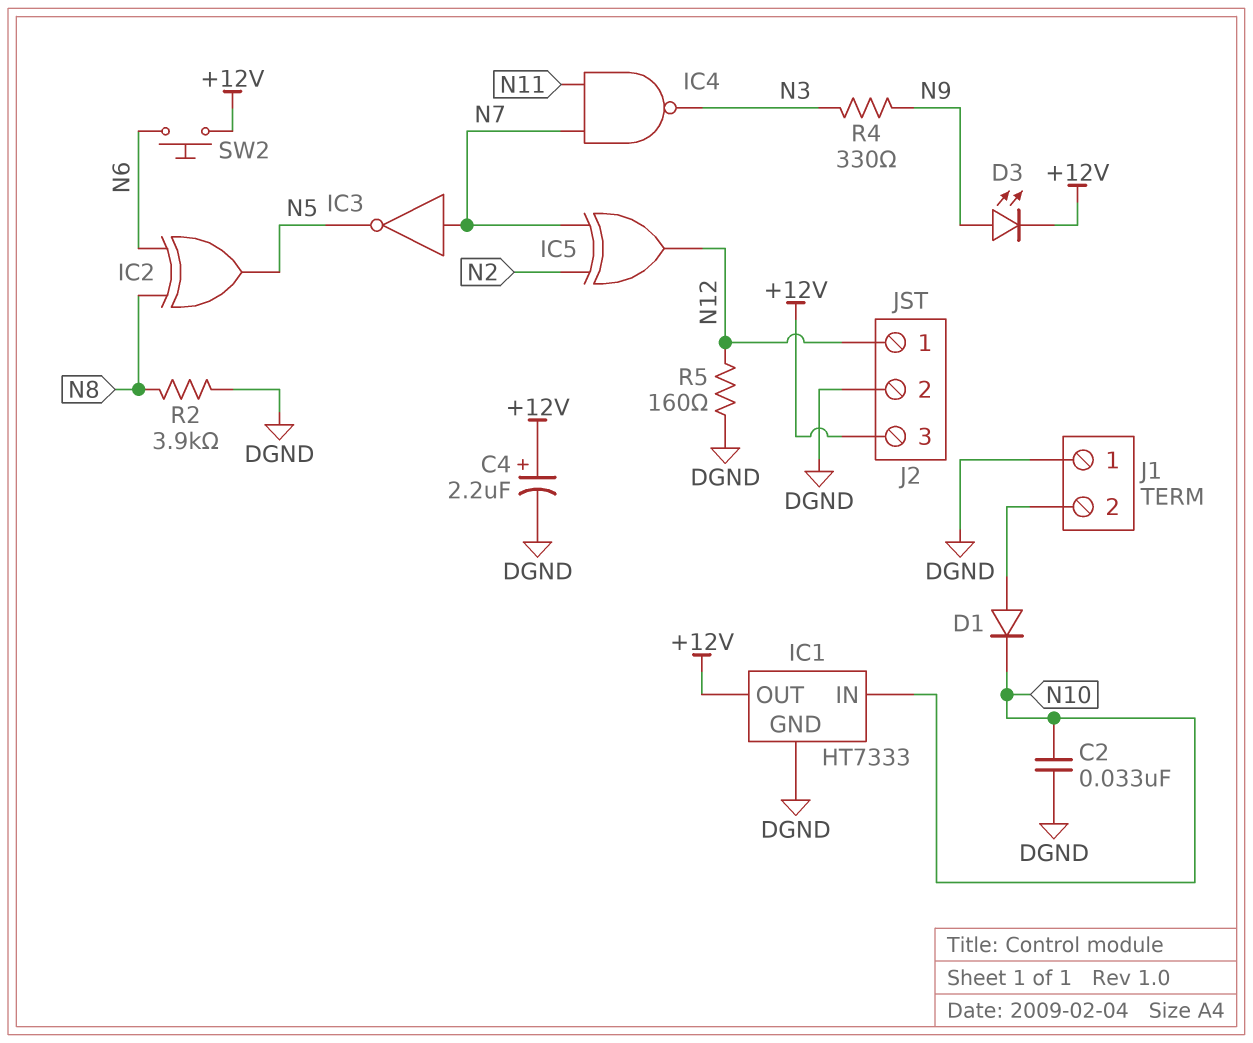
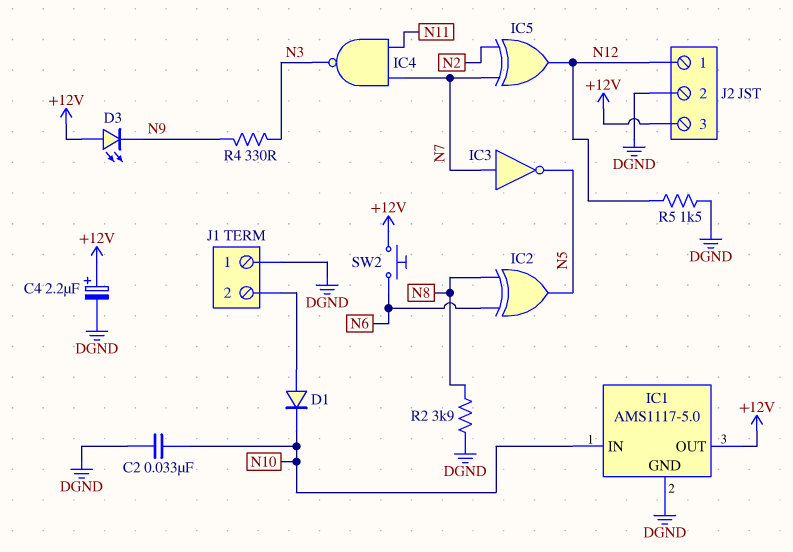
D3: LED (A N9, K +12V) -> LED (A +12V, K N9)
IC1: HT7333 -> AMS1117-5.0
R5: 160 (DGND, N12) -> 1.5k (DGND, N12)

